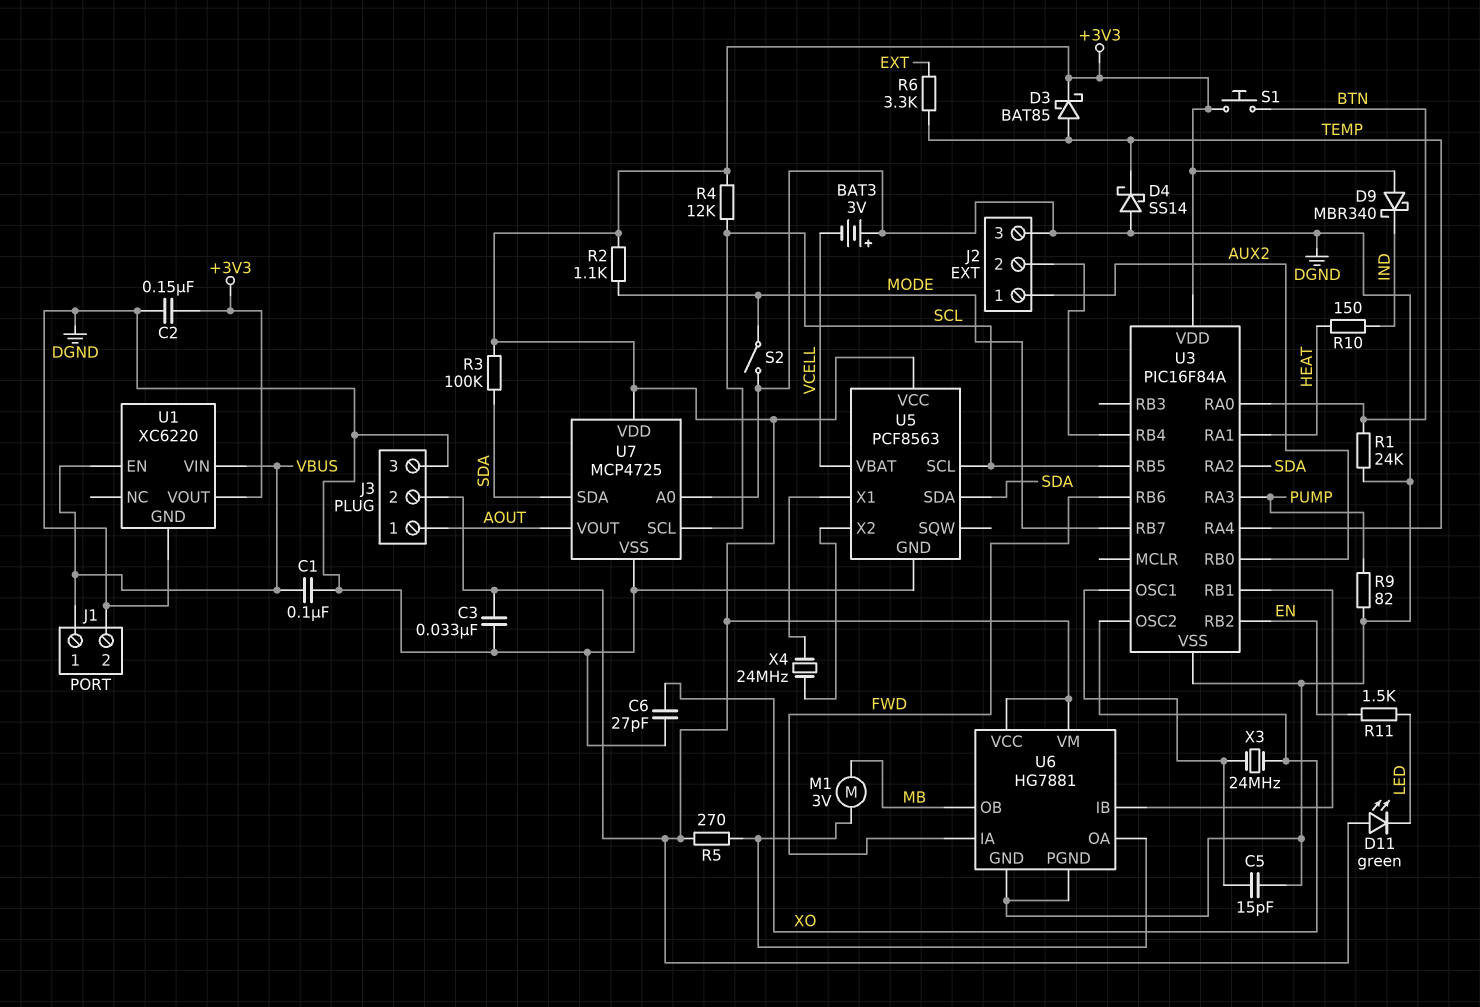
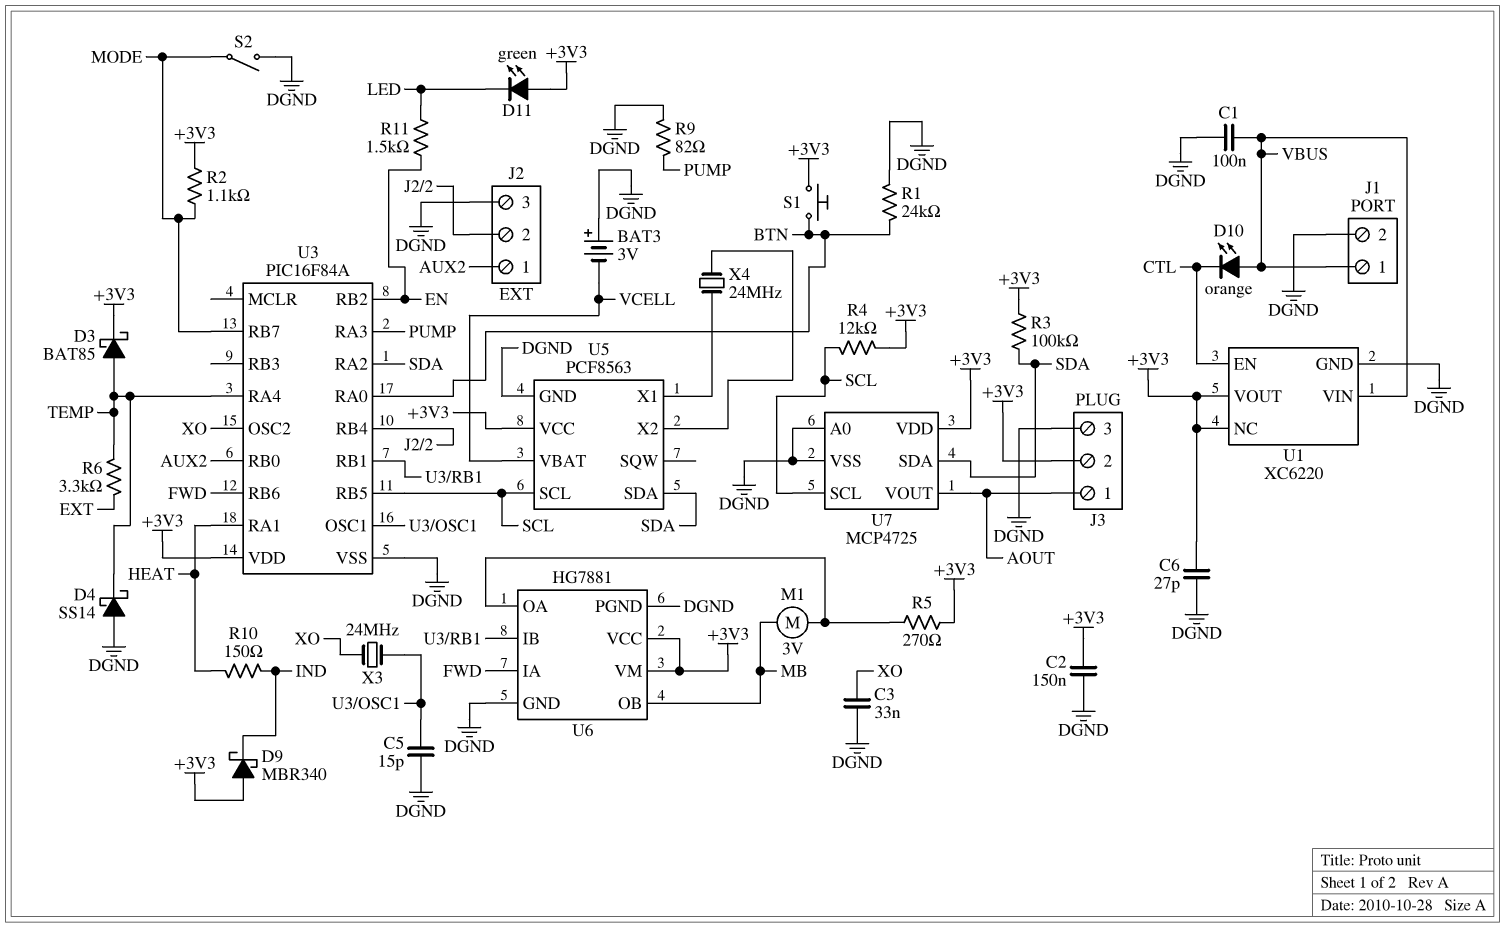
C3: 33nF (+3V3, DGND) -> 33nF (DGND, XO)
C6: 27pF (DGND, XO) -> 27pF (+3V3, DGND)
D10: none -> LED orange (A VBUS, K CTL)
U1 pin EN: VBUS -> CTL
U1 pin NC: none -> +3V3

